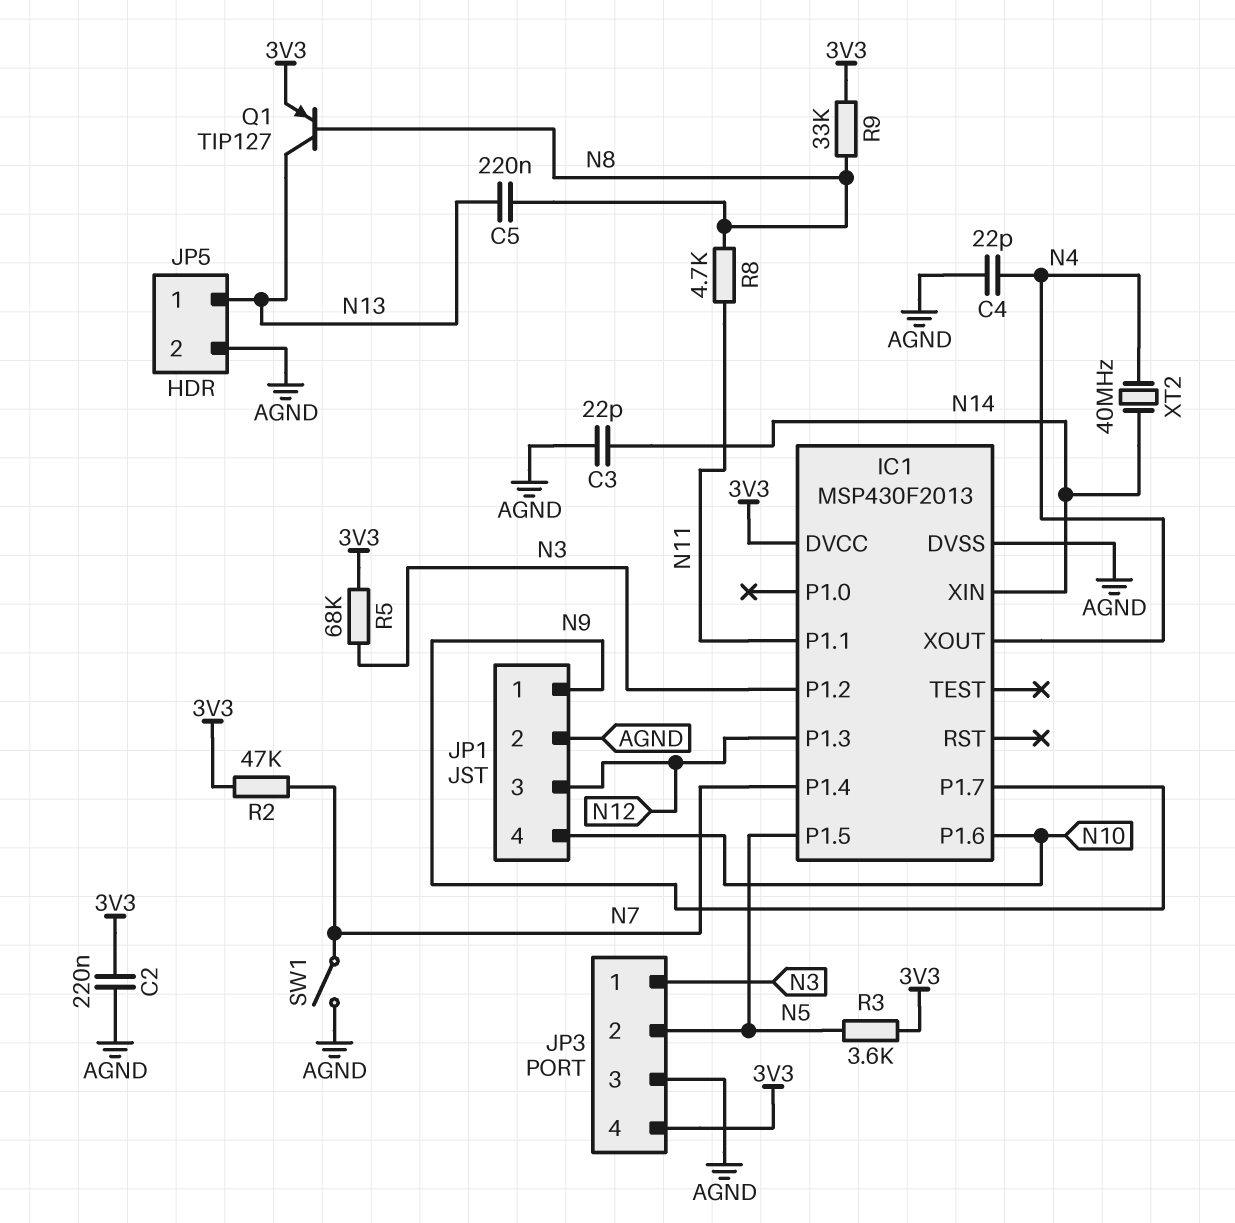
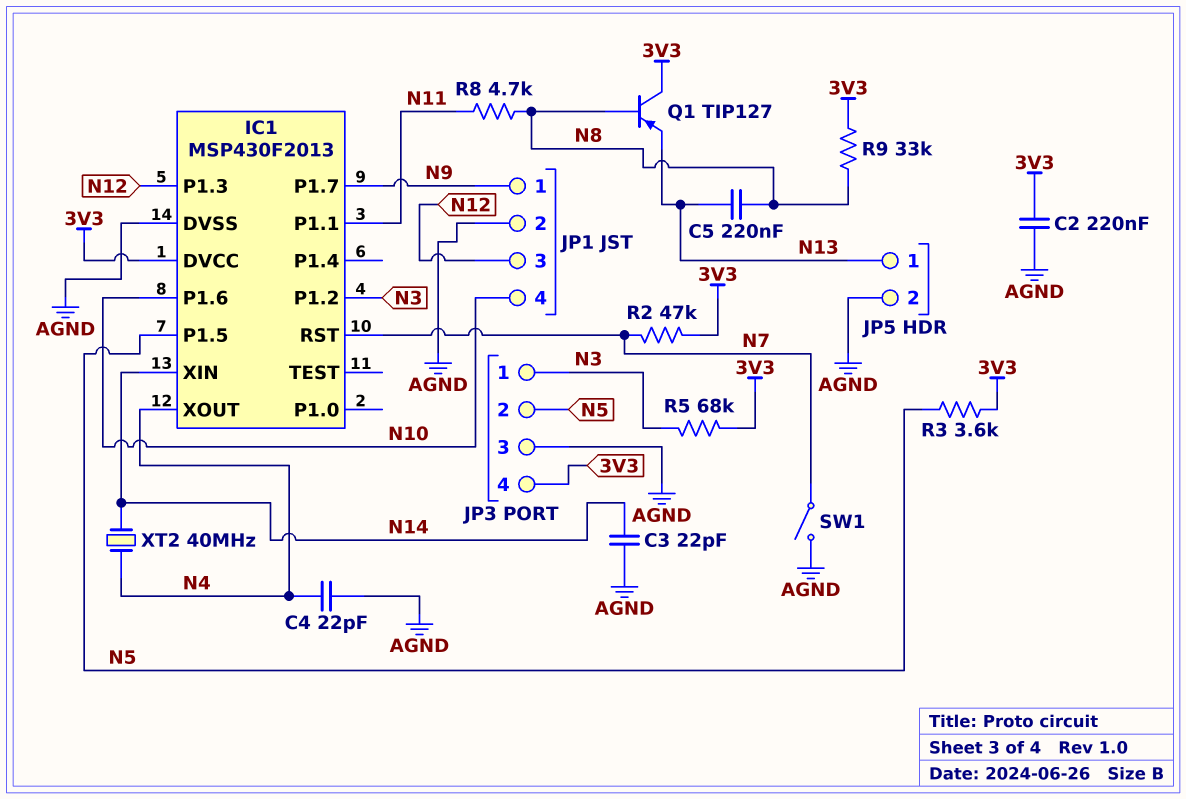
IC1 pin P1.4: N7 -> none
IC1 pin RST: none -> N7
Q1: PNP TIP127 (B N8, C N13, E 3V3) -> PNP TIP127 (B N8, C 3V3, E N13)

